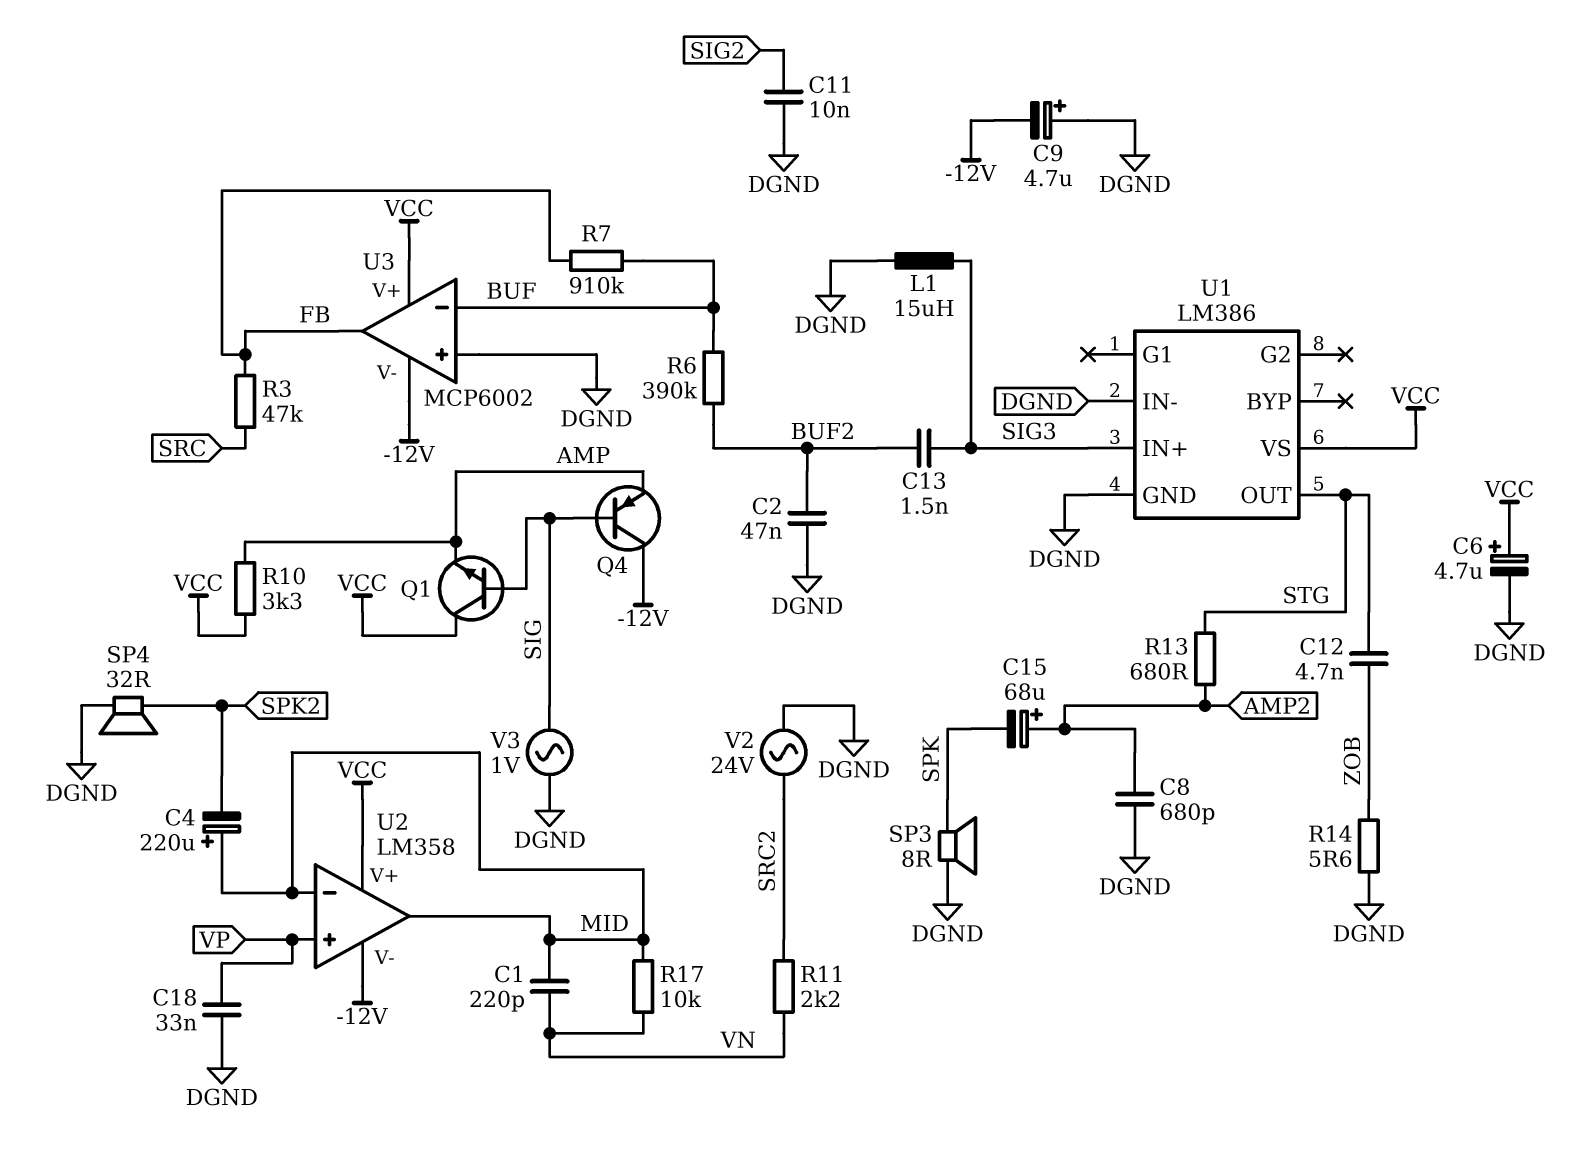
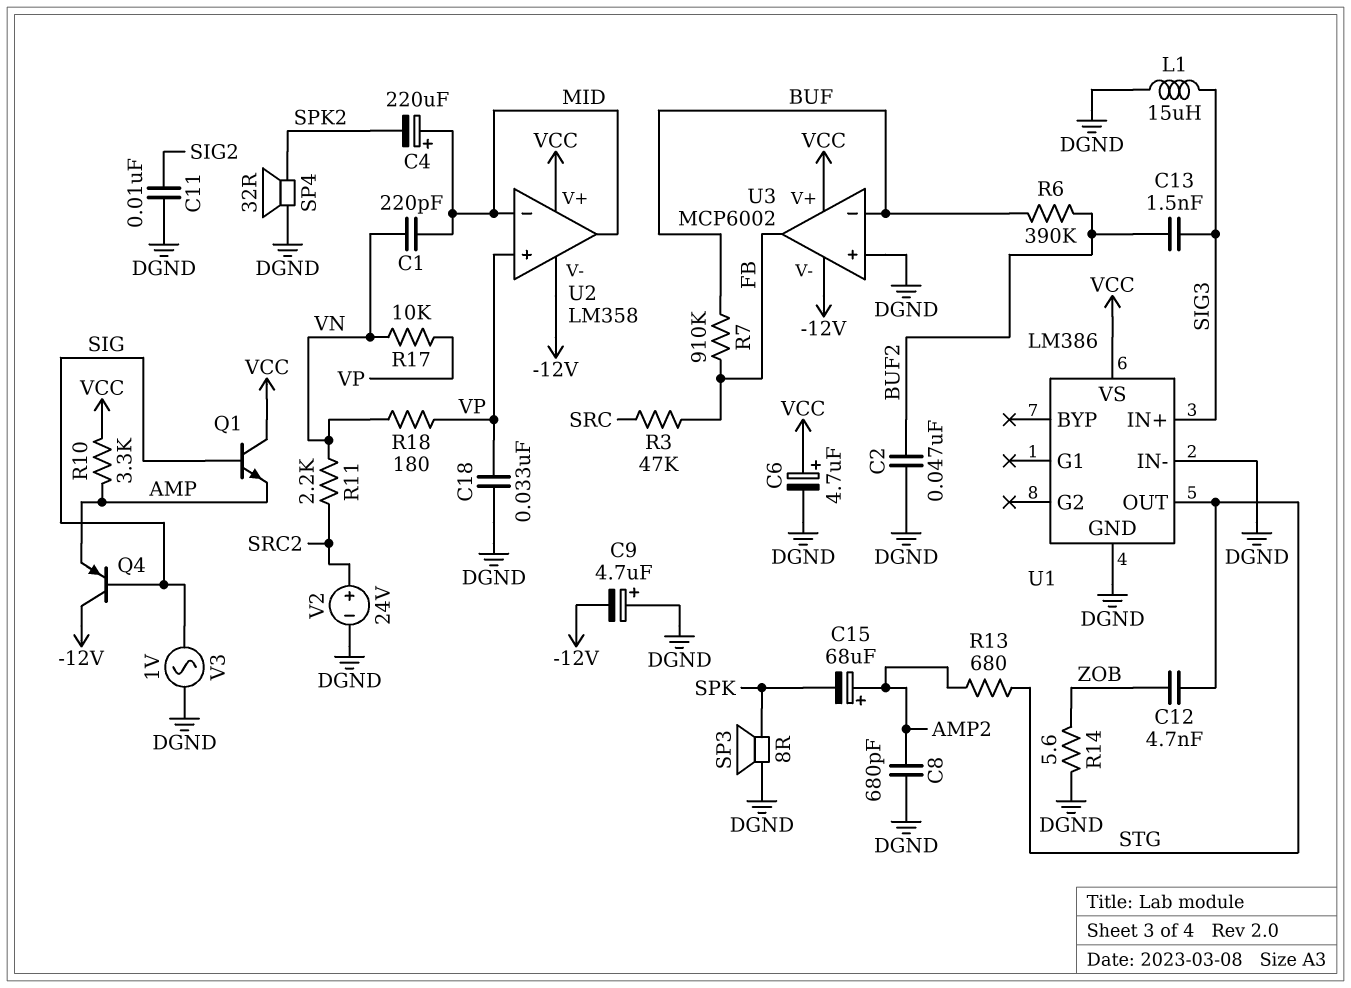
R17: 10k (MID, VN) -> 10k (VN, VP)
R18: none -> 180 (VN, VP)
V2: AC 24V (DGND, SRC2) -> 24V (plus SRC2, minus DGND)

